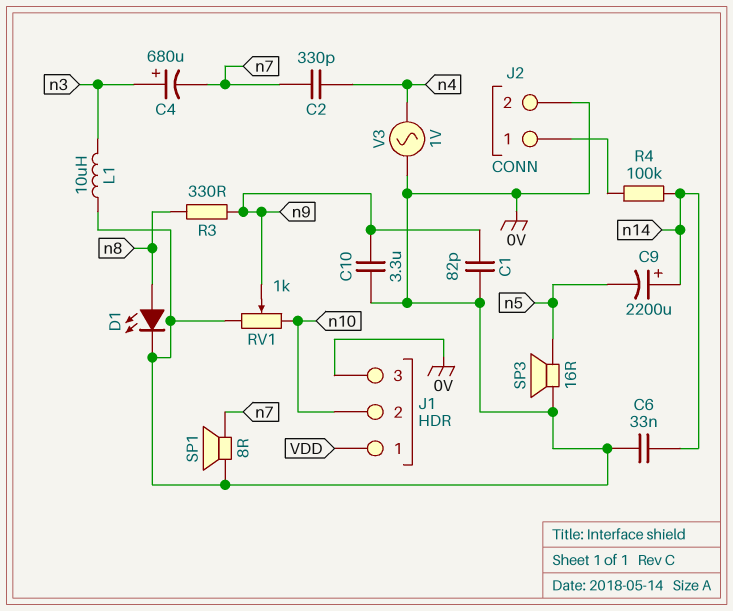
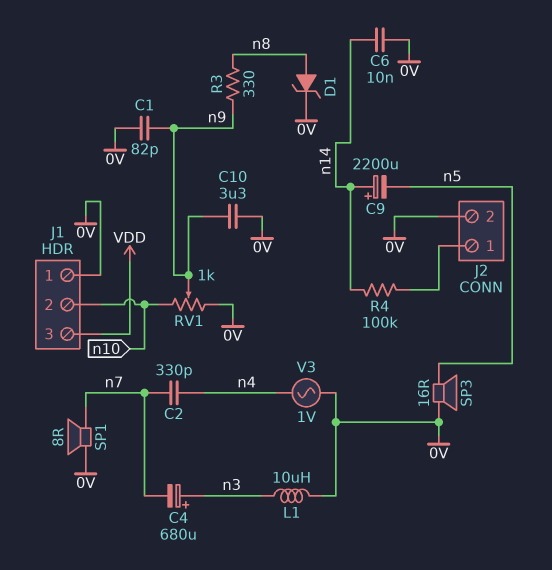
C6: 33nF (0V, n14) -> 10nF (0V, n14)
D1: LED (A n8, K 0V) -> zener (A n8, K 0V)
J1 pin 1: VDD -> 0V
J1 pin 3: 0V -> VDD

